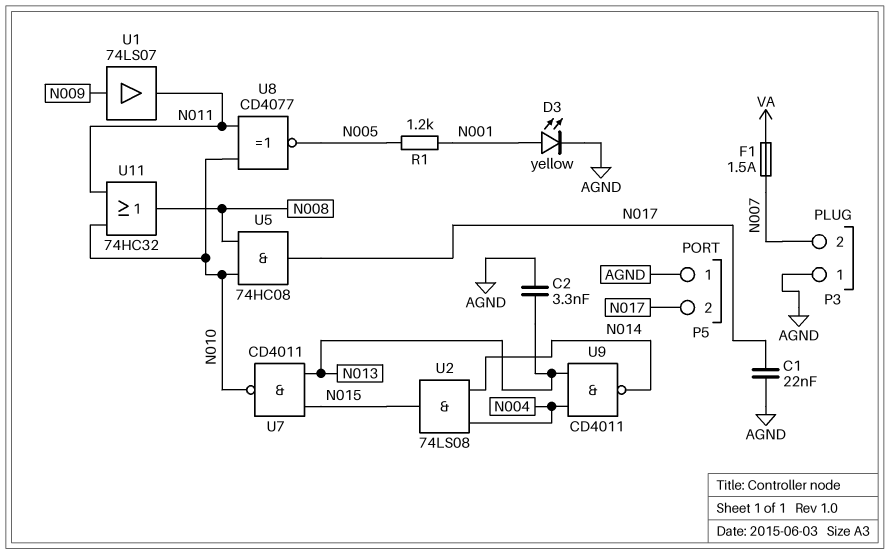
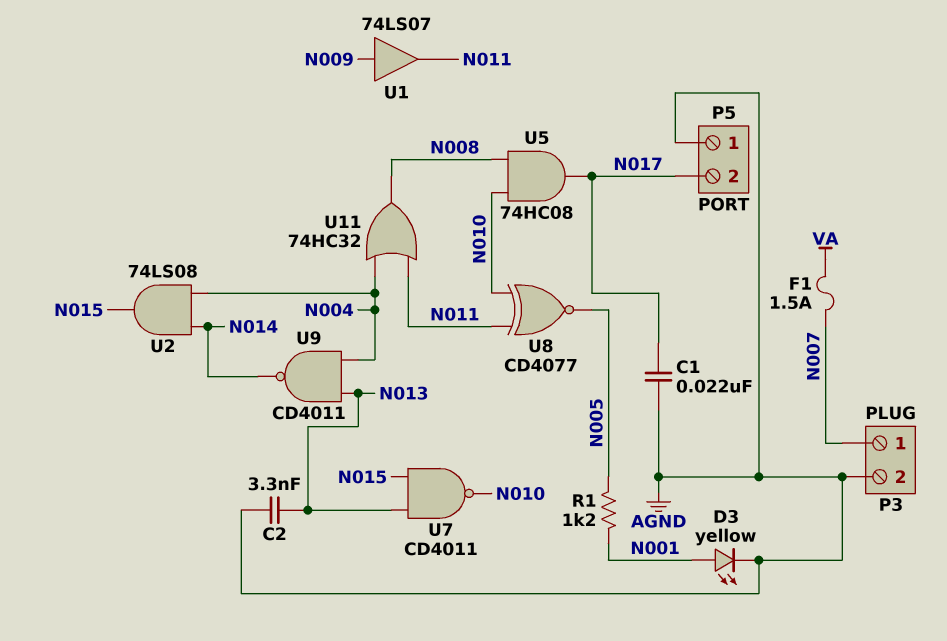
P3 pin 1: AGND -> N007
P3 pin 2: N007 -> AGND
U11: OR 74HC32 (in N010, in N011, out N008) -> OR 74HC32 (in N004, in N011, out N008)

